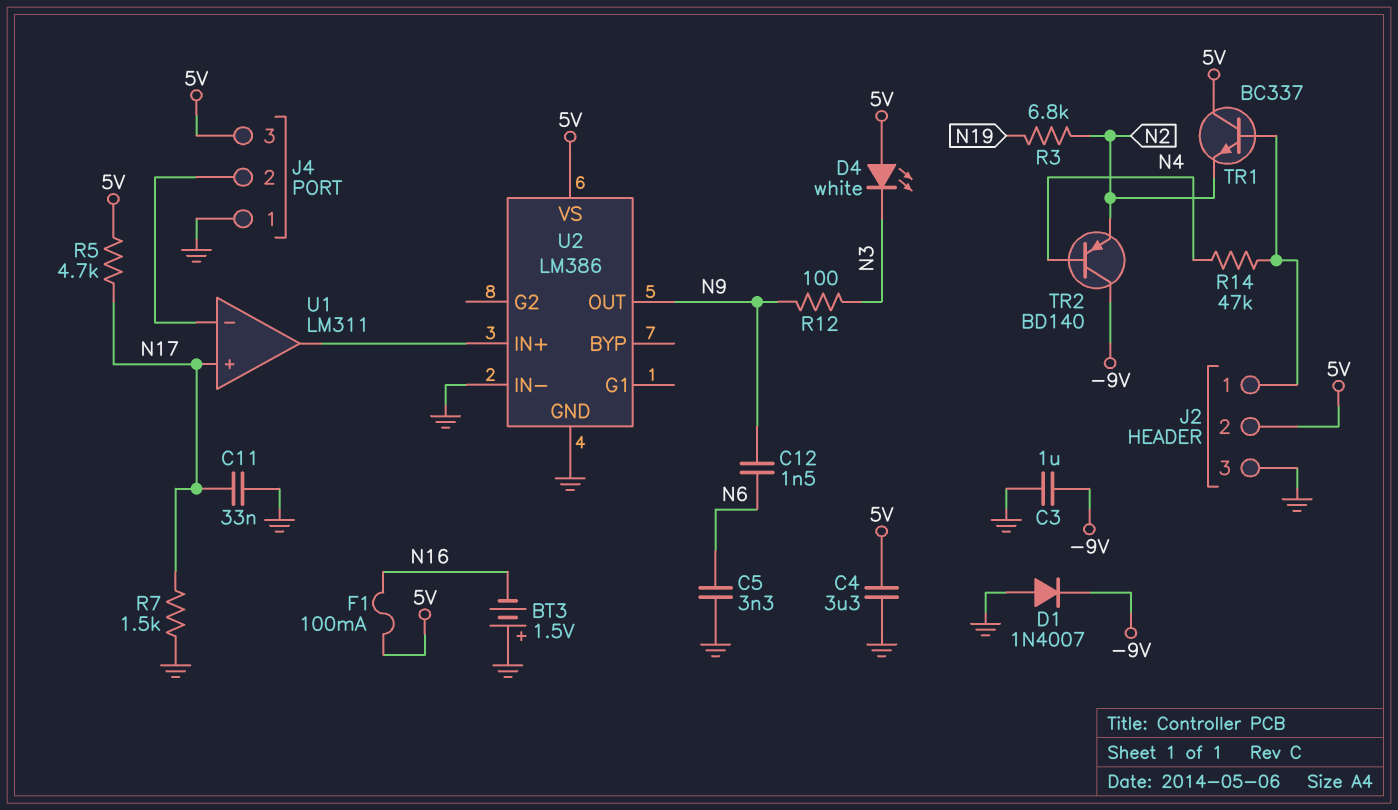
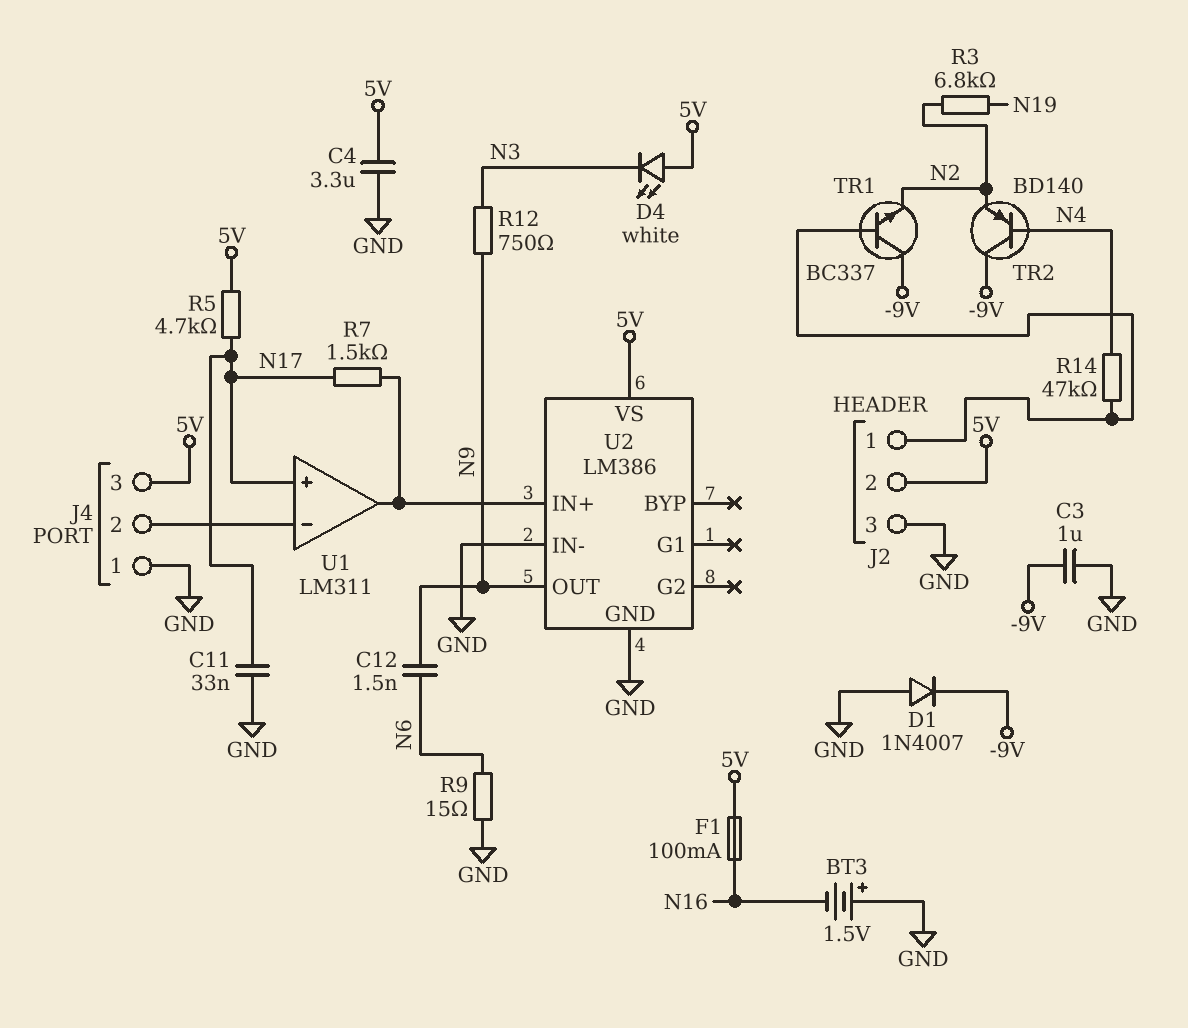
C5: 3.3nF (GND, N6) -> none
R7: 1.5k (GND, N17) -> 1.5k (N17, U1/out)
R9: none -> 15 (GND, N6)
R12: 100 (N3, N9) -> 750 (N3, N9)
TR1: NPN BC337 (B J2/1, C 5V, E N2) -> NPN BC337 (B J2/1, C -9V, E N2)

